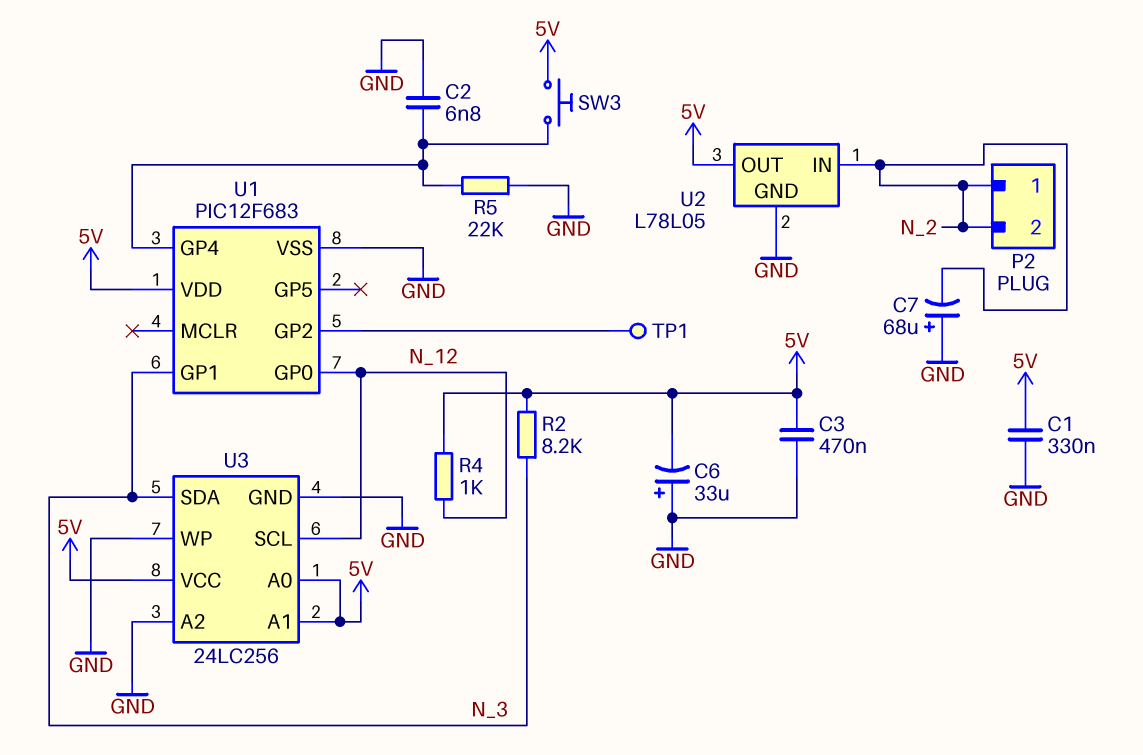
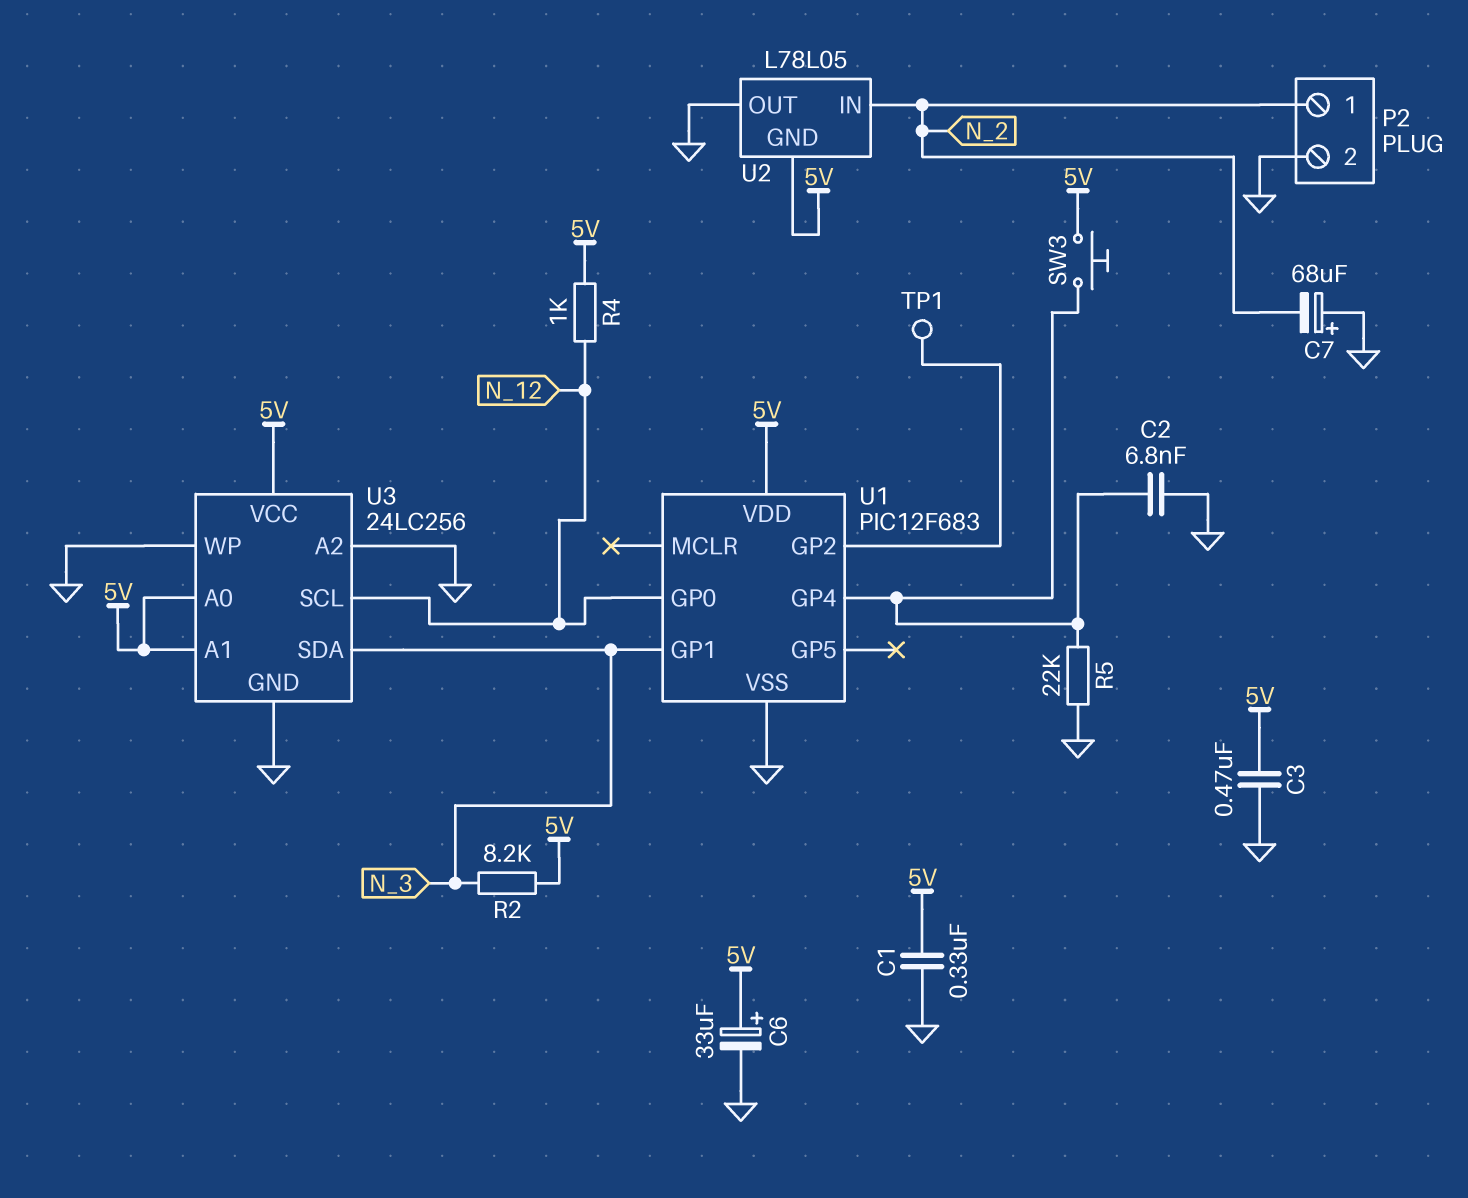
C6: 33uF (plus GND, minus 5V) -> 33uF (plus 5V, minus GND)
P2 pin 2: N_2 -> GND
U2 pin GND: GND -> 5V
U2 pin OUT: 5V -> GND

